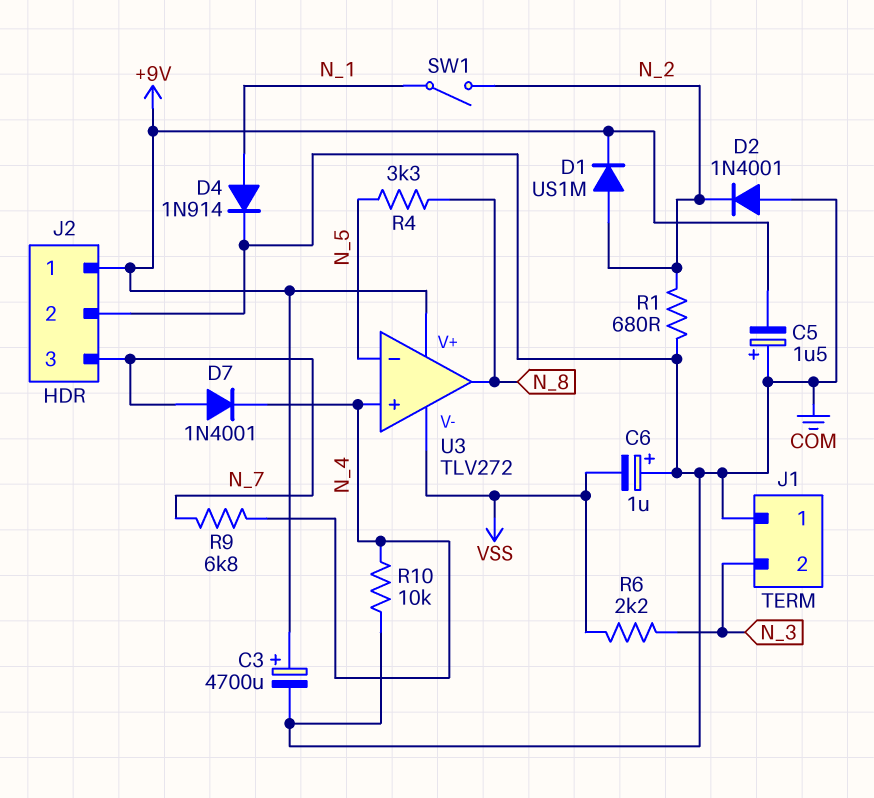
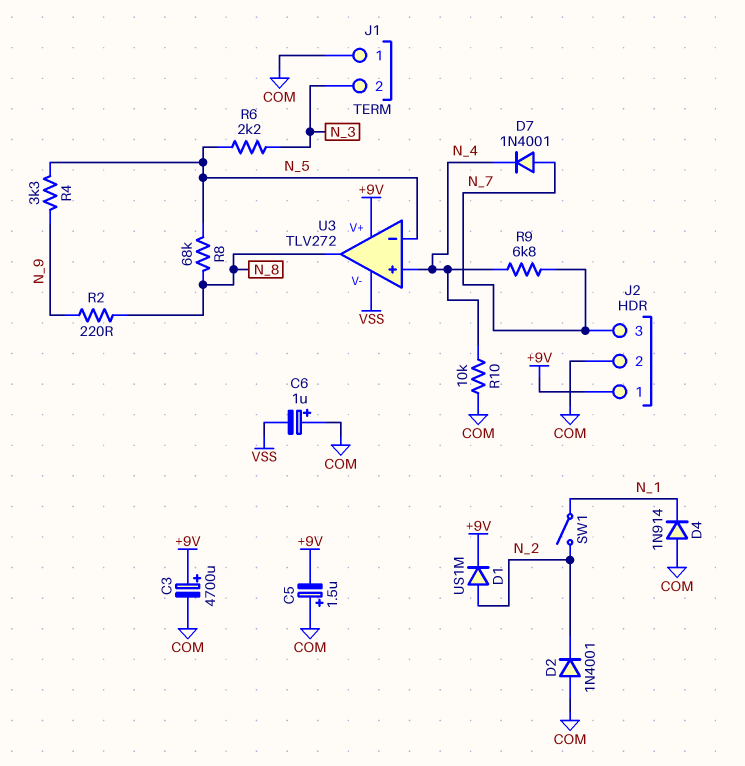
D4: diode 1N914 (A N_1, K COM) -> diode 1N914 (A COM, K N_1)
R1: 680 (COM, N_2) -> none
R2: none -> 220 (N_8, N_9)
R4: 3.3k (N_5, N_8) -> 3.3k (N_5, N_9)
R6: 2.2k (N_3, VSS) -> 2.2k (N_3, N_5)
R8: none -> 68k (N_5, N_8)

